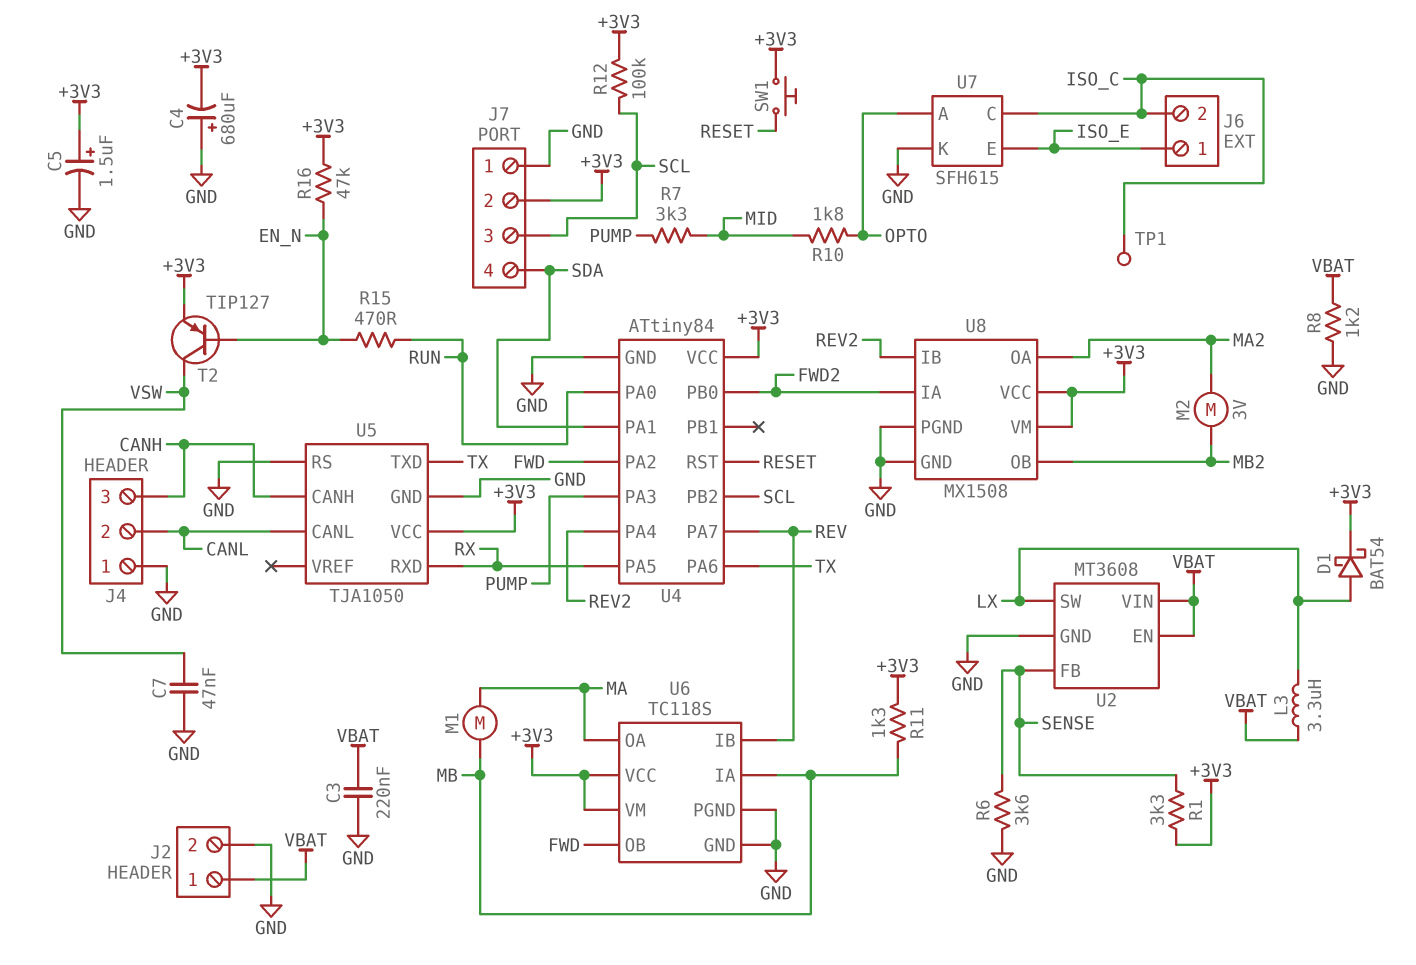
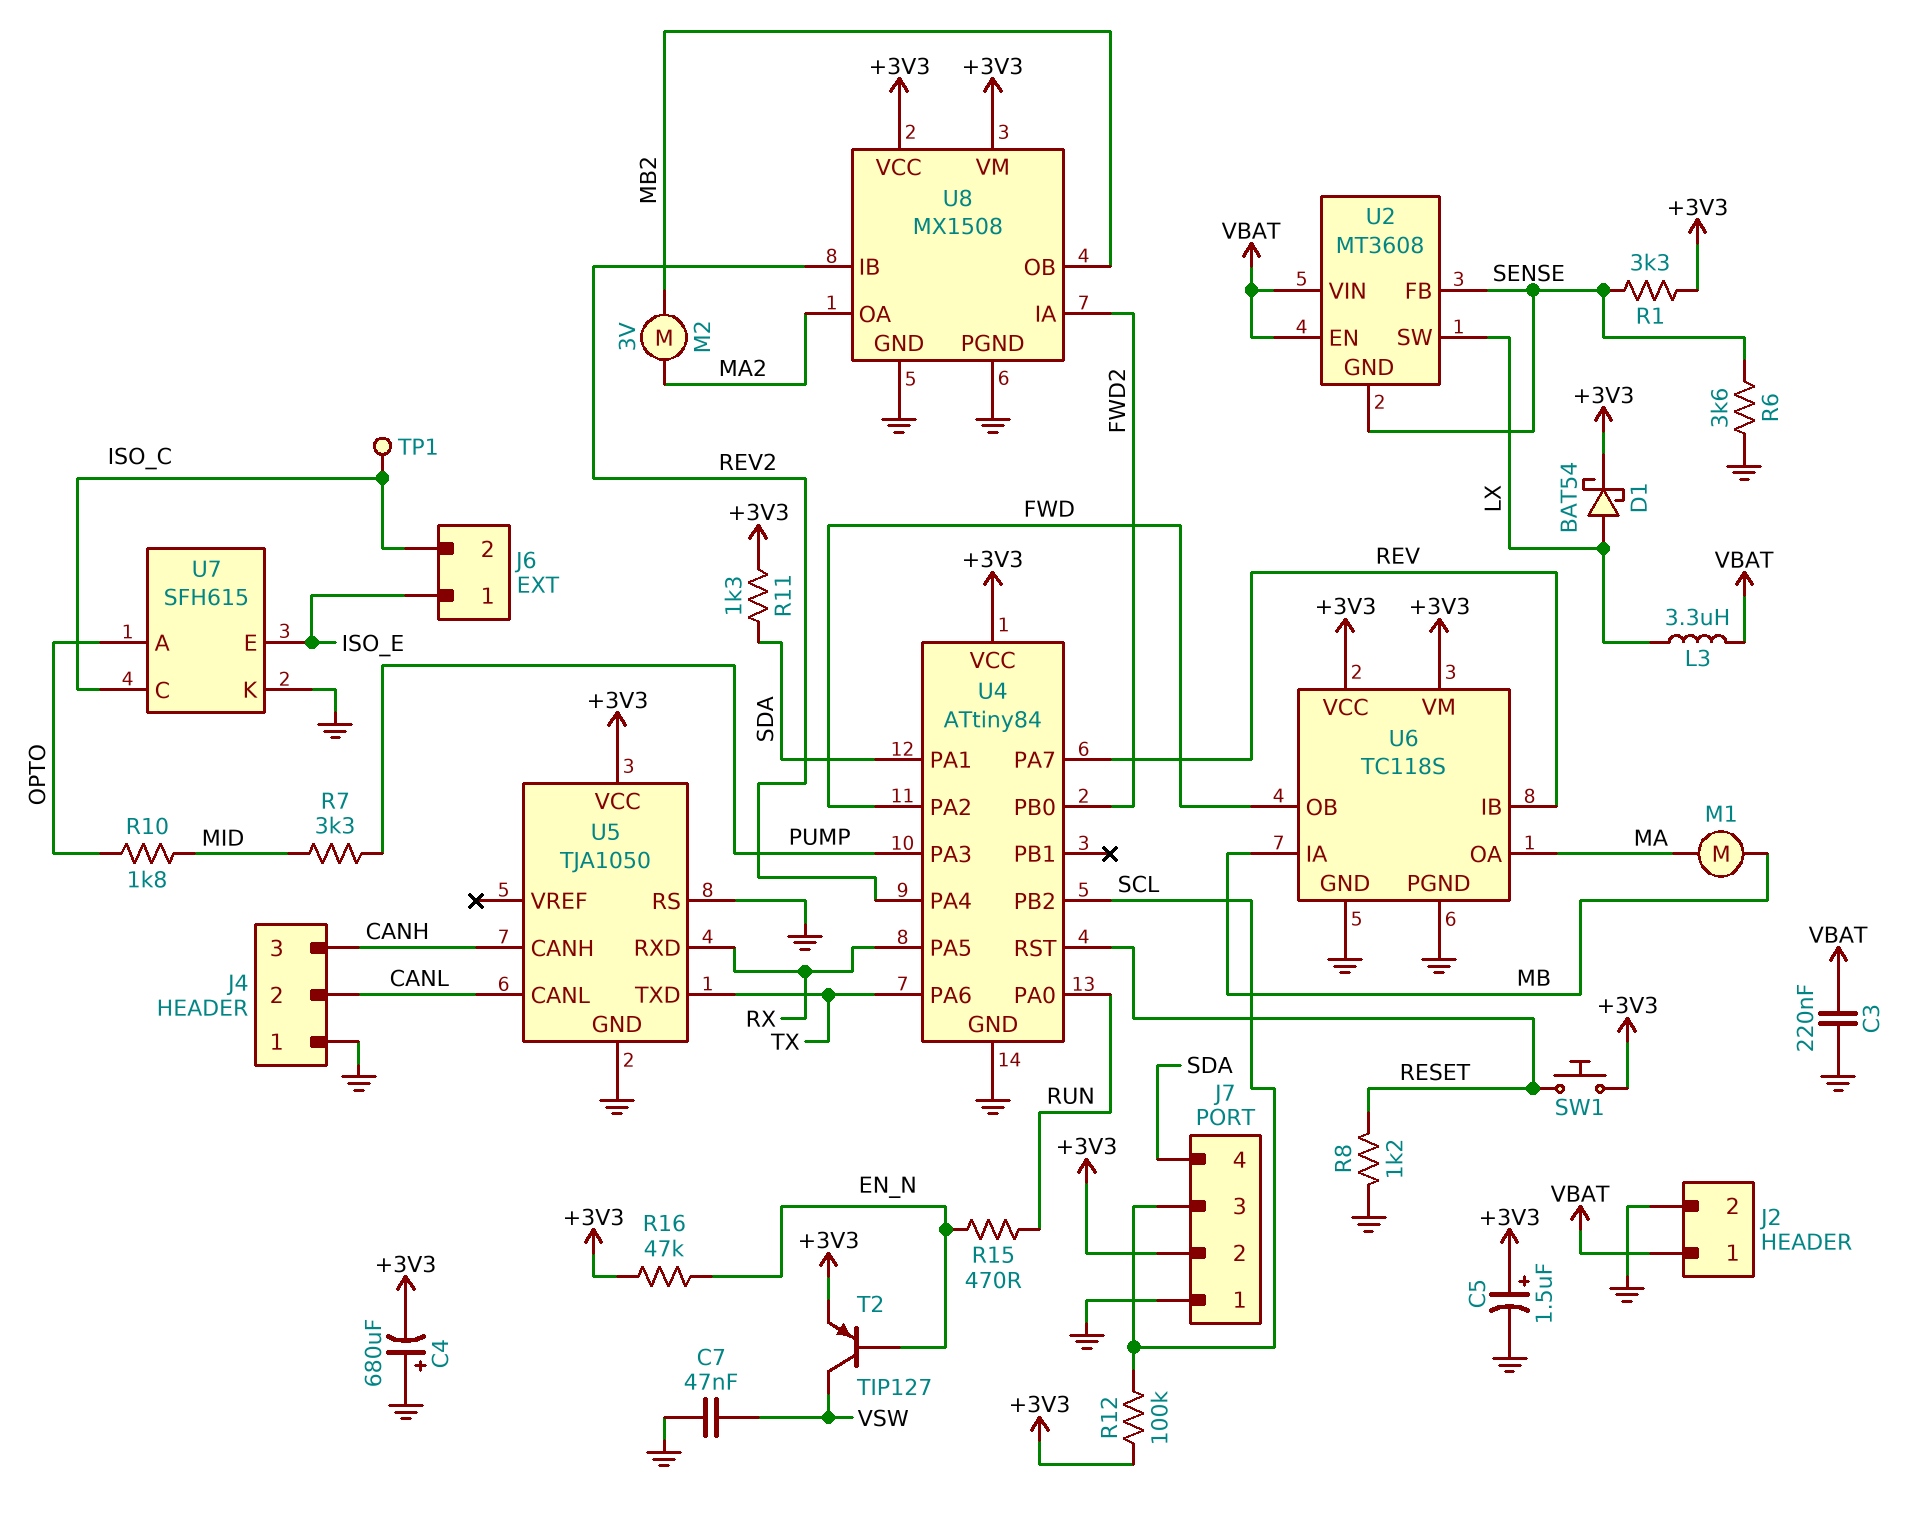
R8: 1.2k (GND, VBAT) -> 1.2k (GND, RESET)
R11: 1.3k (+3V3, MB) -> 1.3k (+3V3, SDA)
U2 pin GND: GND -> SENSE

